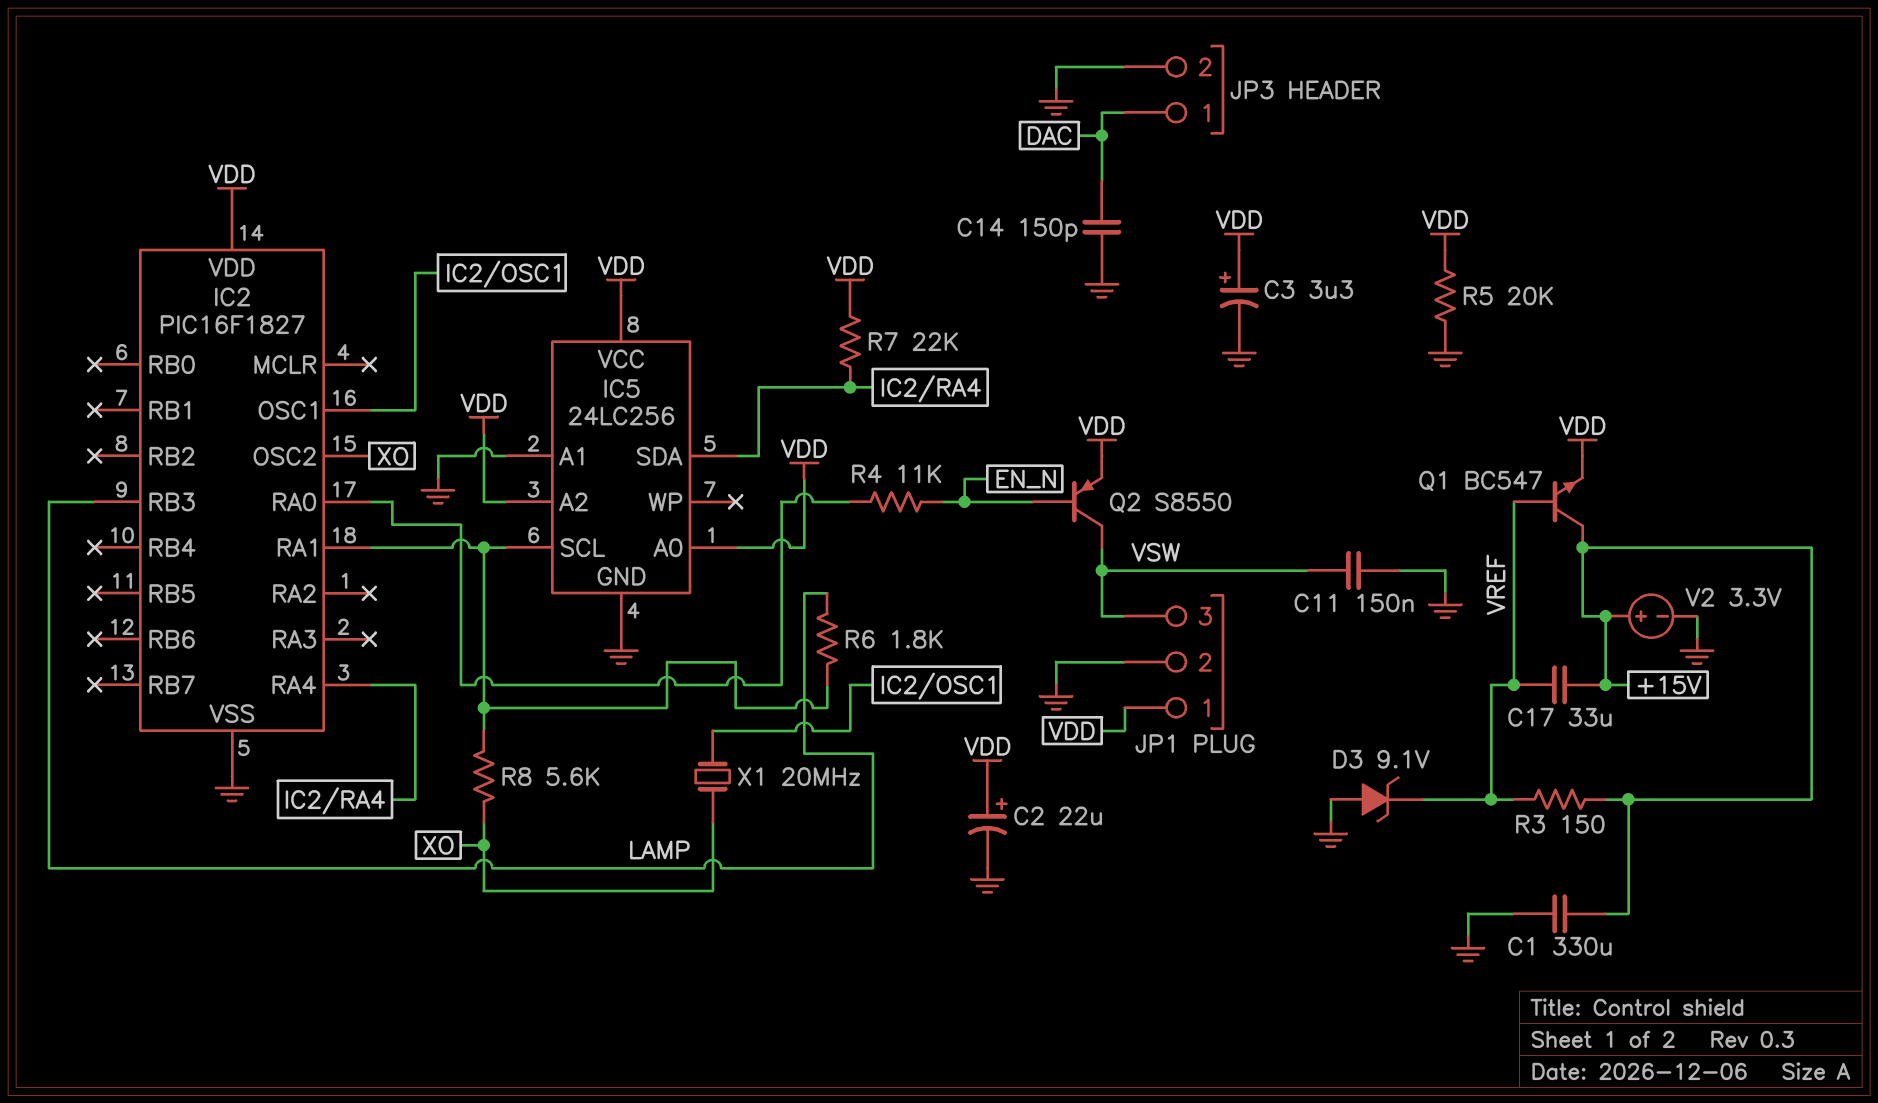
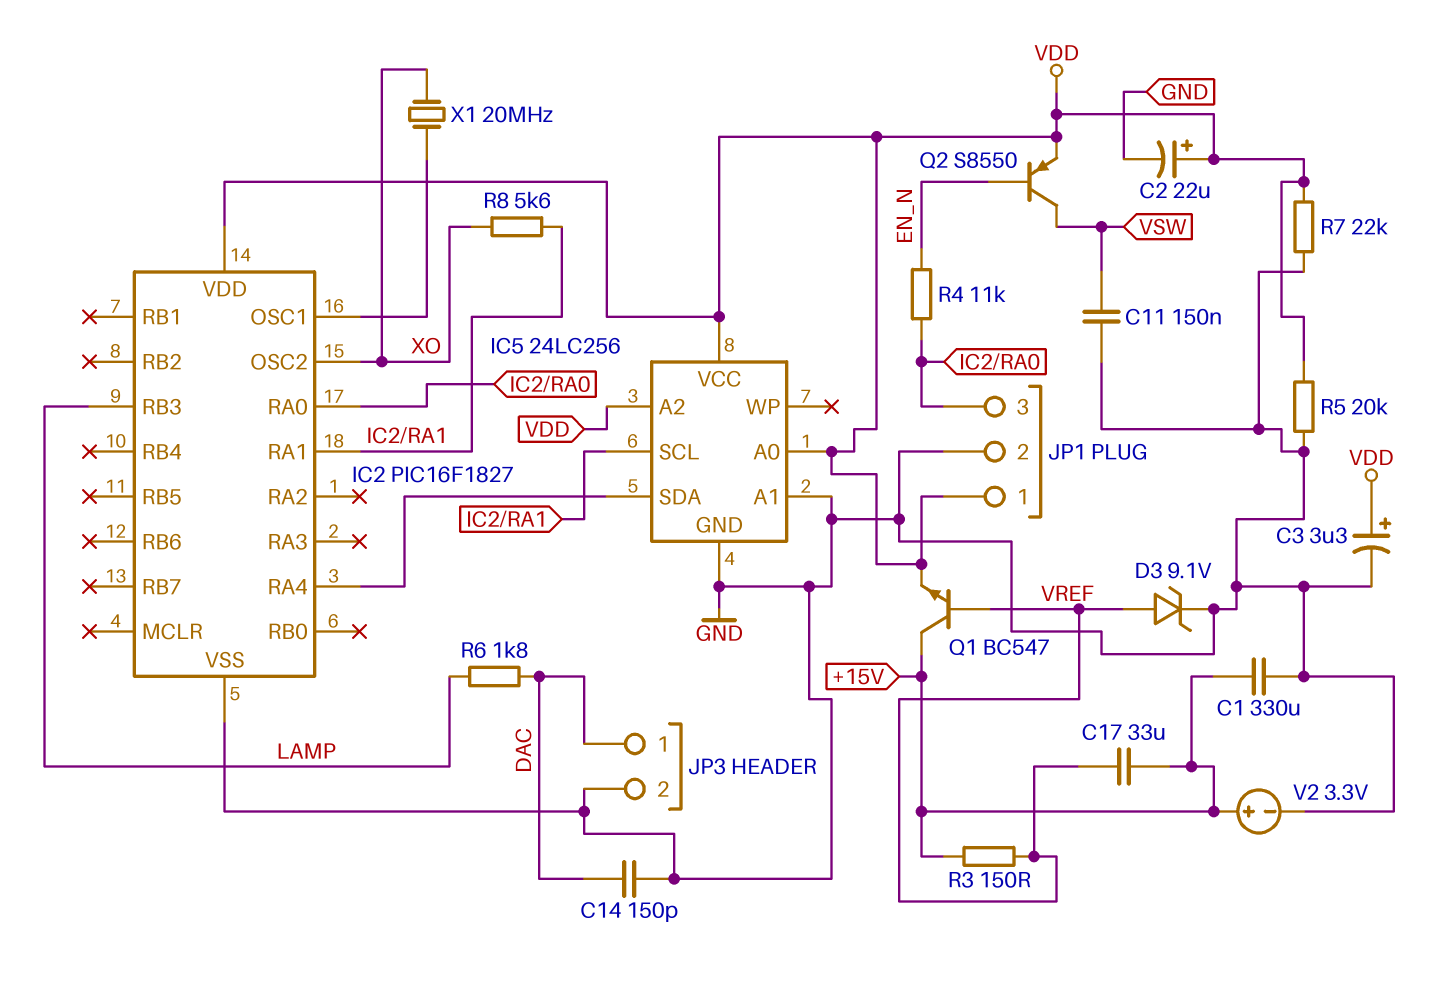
D3: zener 9.1V (A GND, K VREF) -> zener 9.1V (A VREF, K GND)
JP1 pin 3: VSW -> IC2/RA0
R6: 1.8k (IC2/RA1, LAMP) -> 1.8k (DAC, LAMP)
R7: 22k (IC2/RA4, VDD) -> 22k (GND, VDD)

